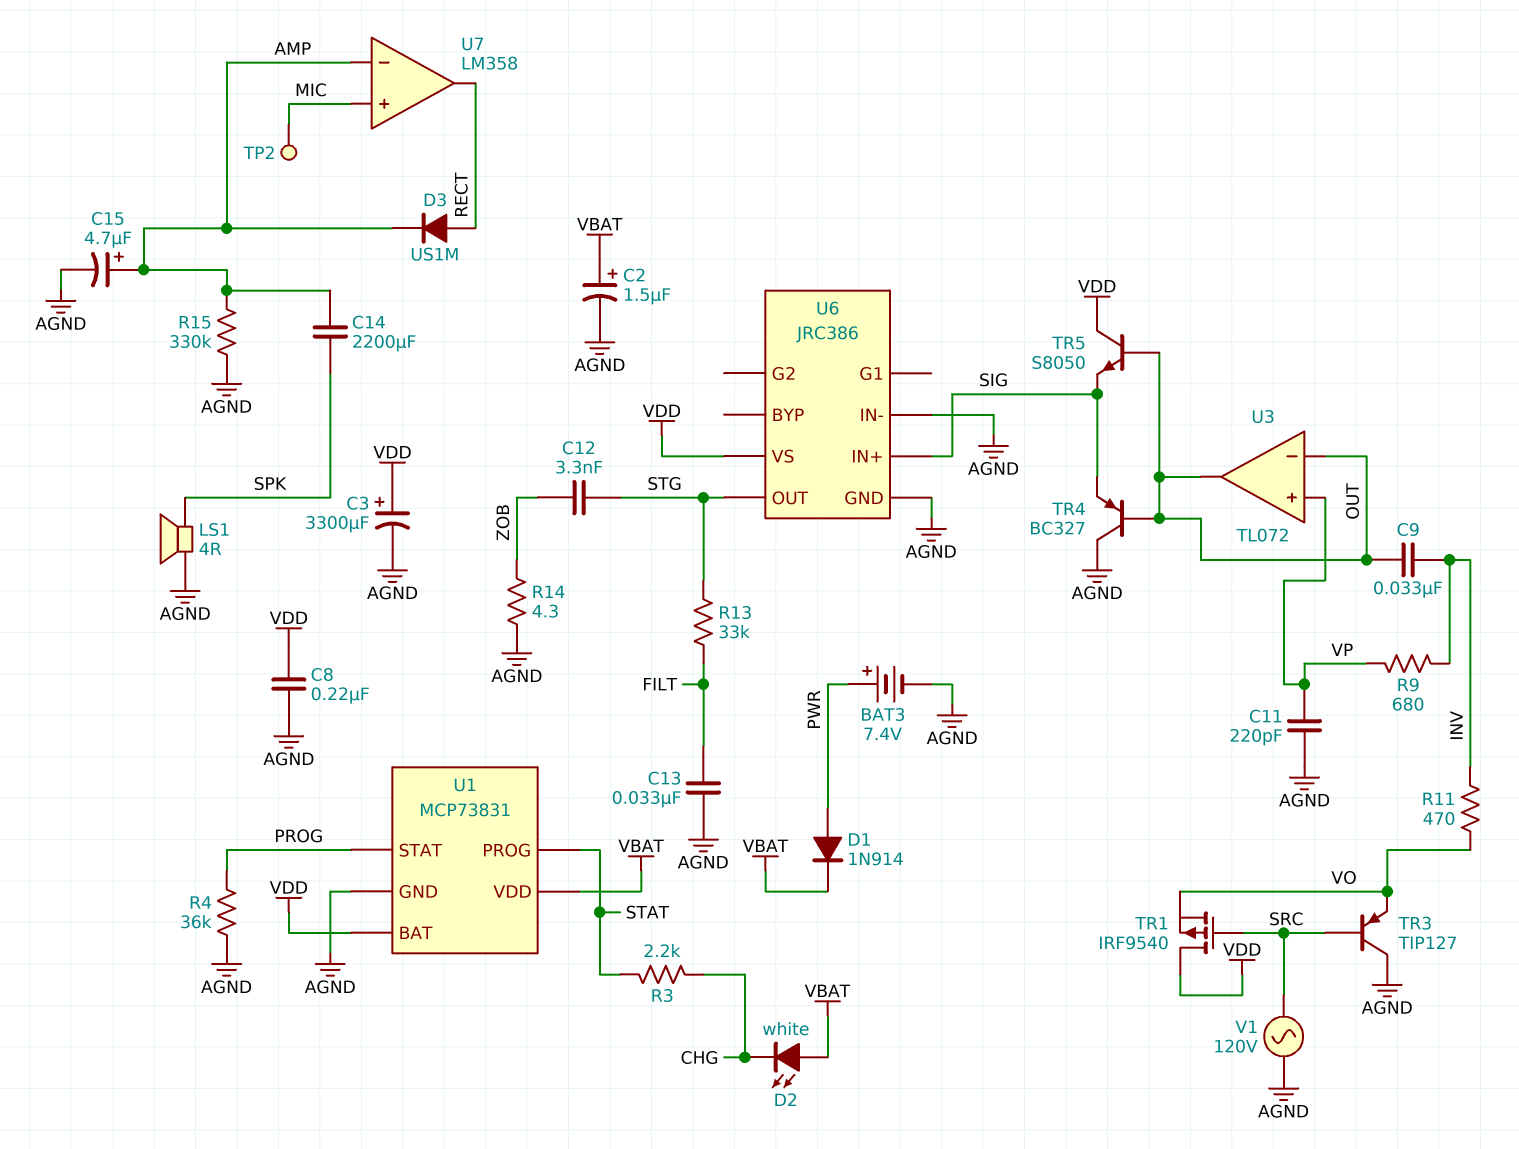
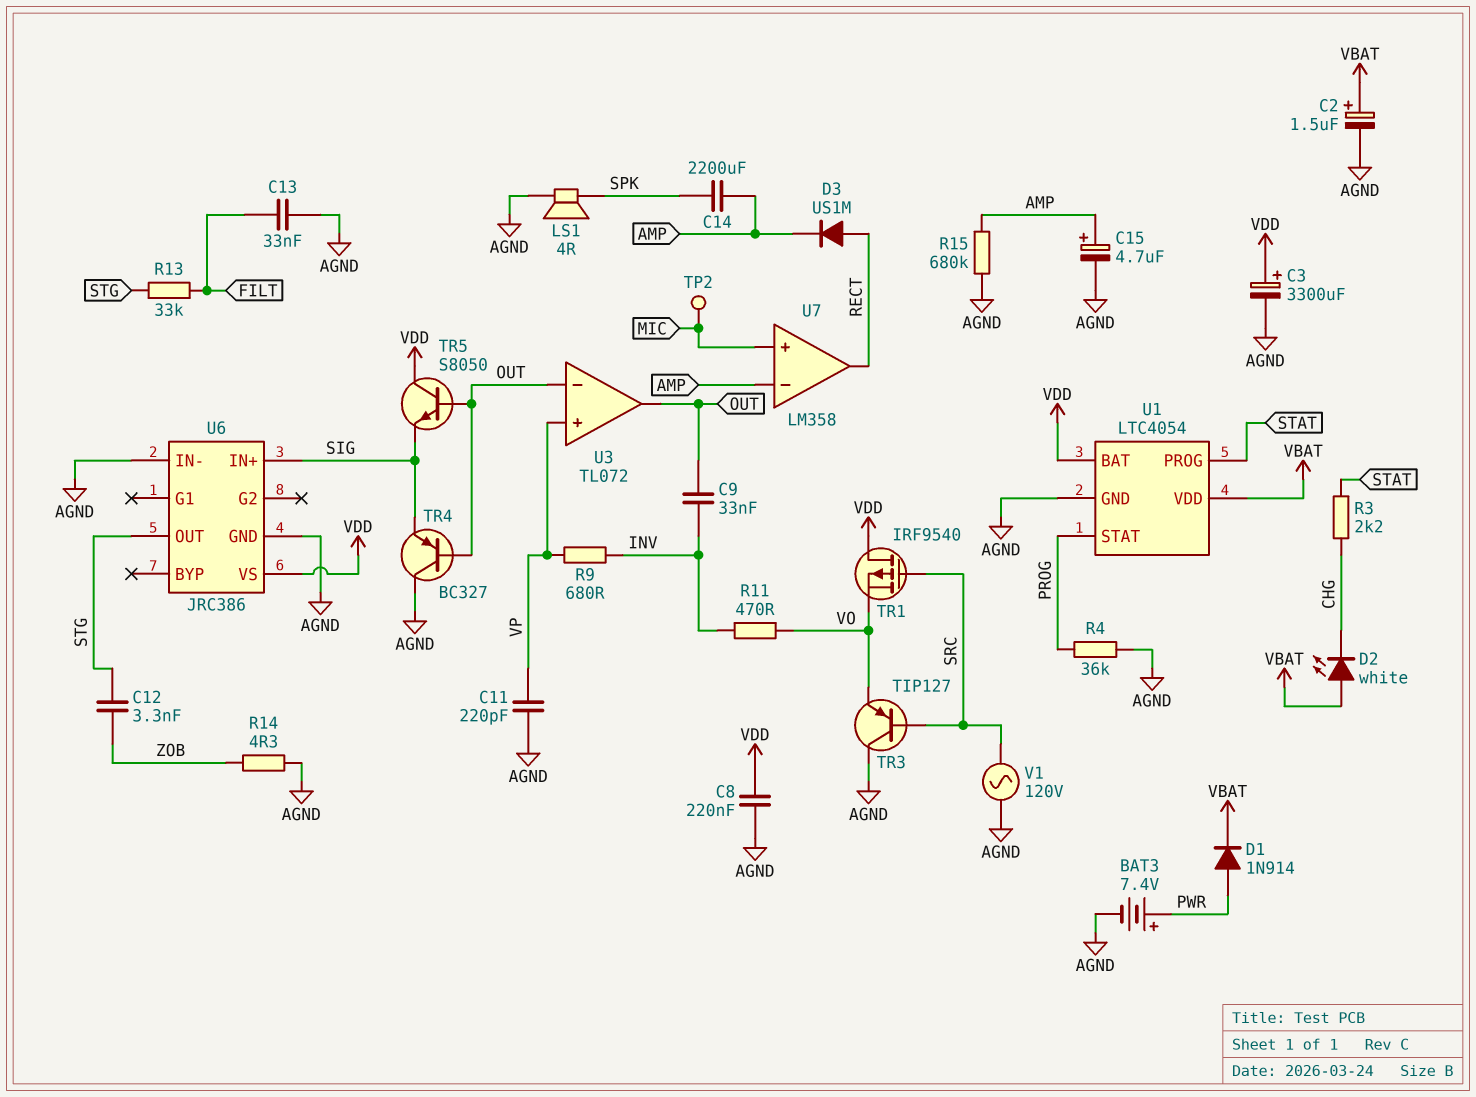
R15: 330k (AGND, AMP) -> 680k (AGND, AMP)
U1: MCP73831 -> LTC4054

